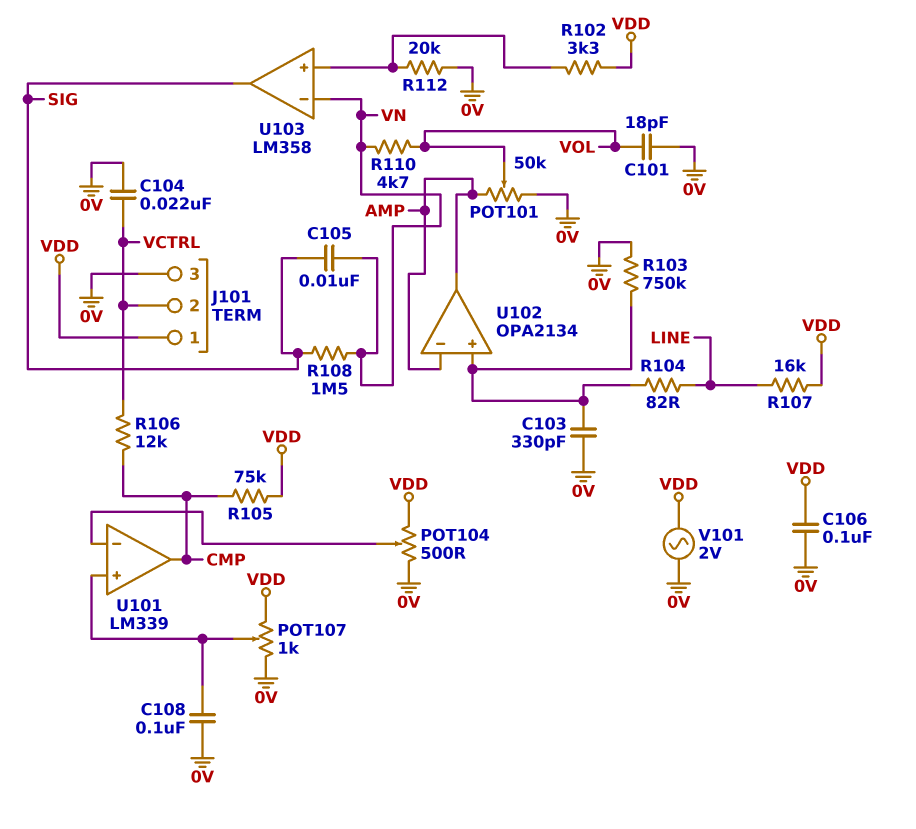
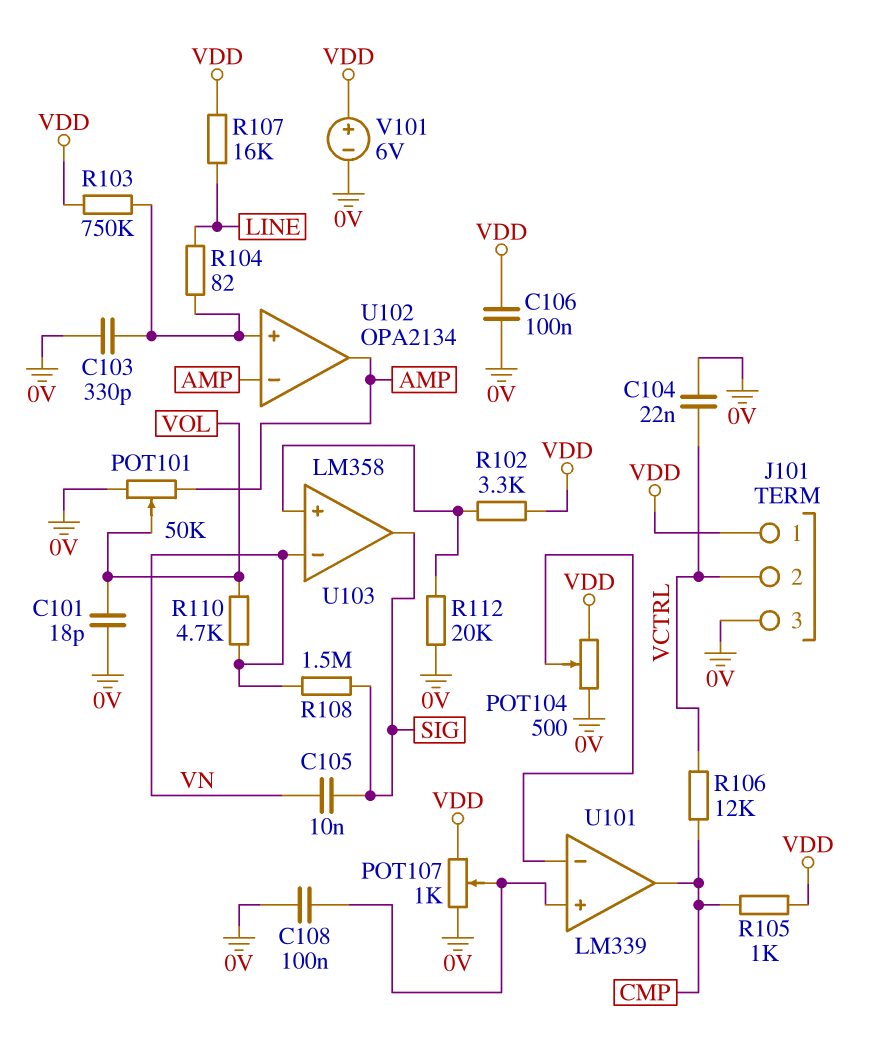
R103: 750k (0V, U102/in+) -> 750k (U102/in+, VDD)
R105: 75k (CMP, VDD) -> 1k (CMP, VDD)
V101: AC 2V (0V, VDD) -> 6V (plus VDD, minus 0V)

